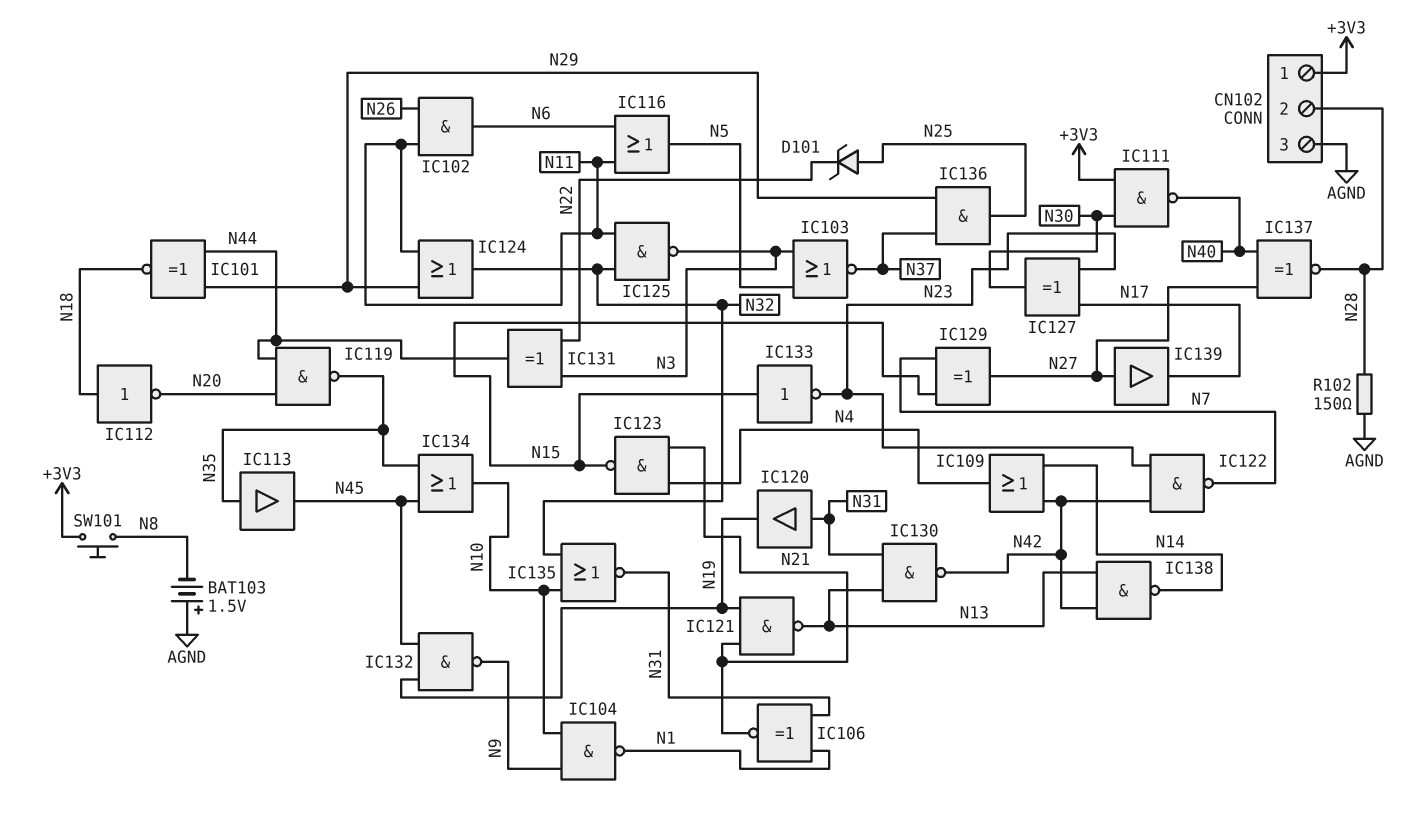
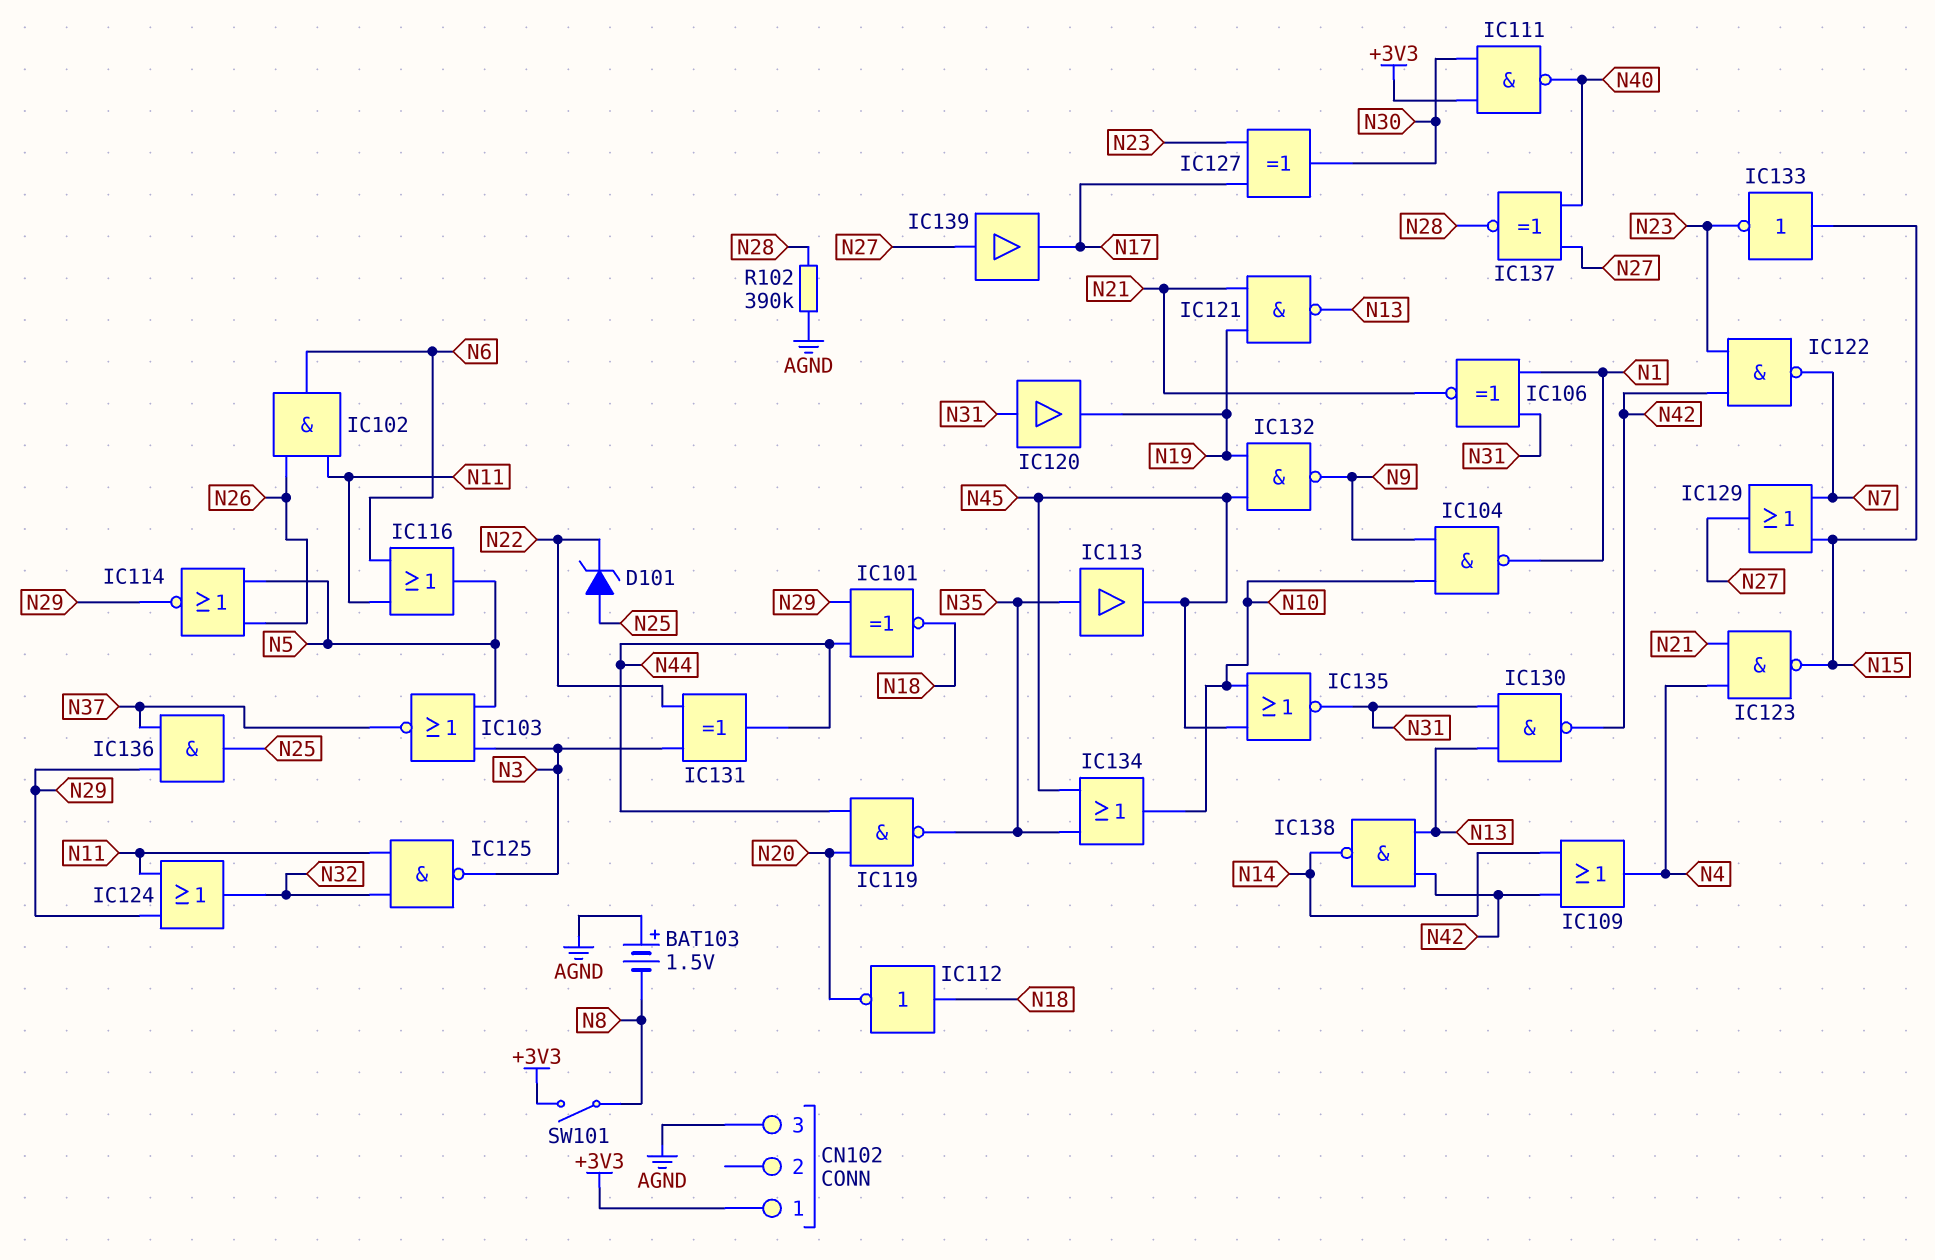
CN102 pin 2: N28 -> none
IC114: none -> NOR (in N5, in N26, out N29)
IC129: XOR (in N7, in N15, out N27) -> OR (in N7, in N15, out N27)
IC135: NOR (in N10, in N32, out N31) -> NOR (in N10, in N45, out N31)
R102: 150 (AGND, N28) -> 390k (AGND, N28)
SW101: button (+3V3, N8) -> switch (+3V3, N8)

